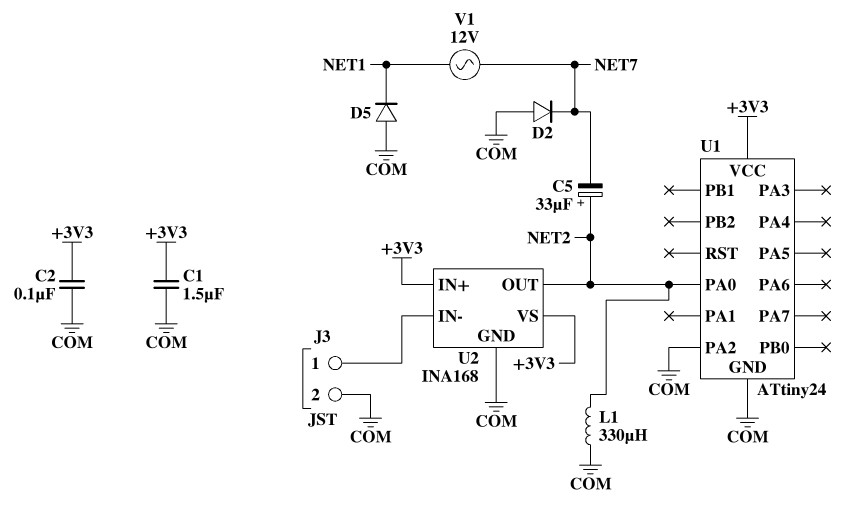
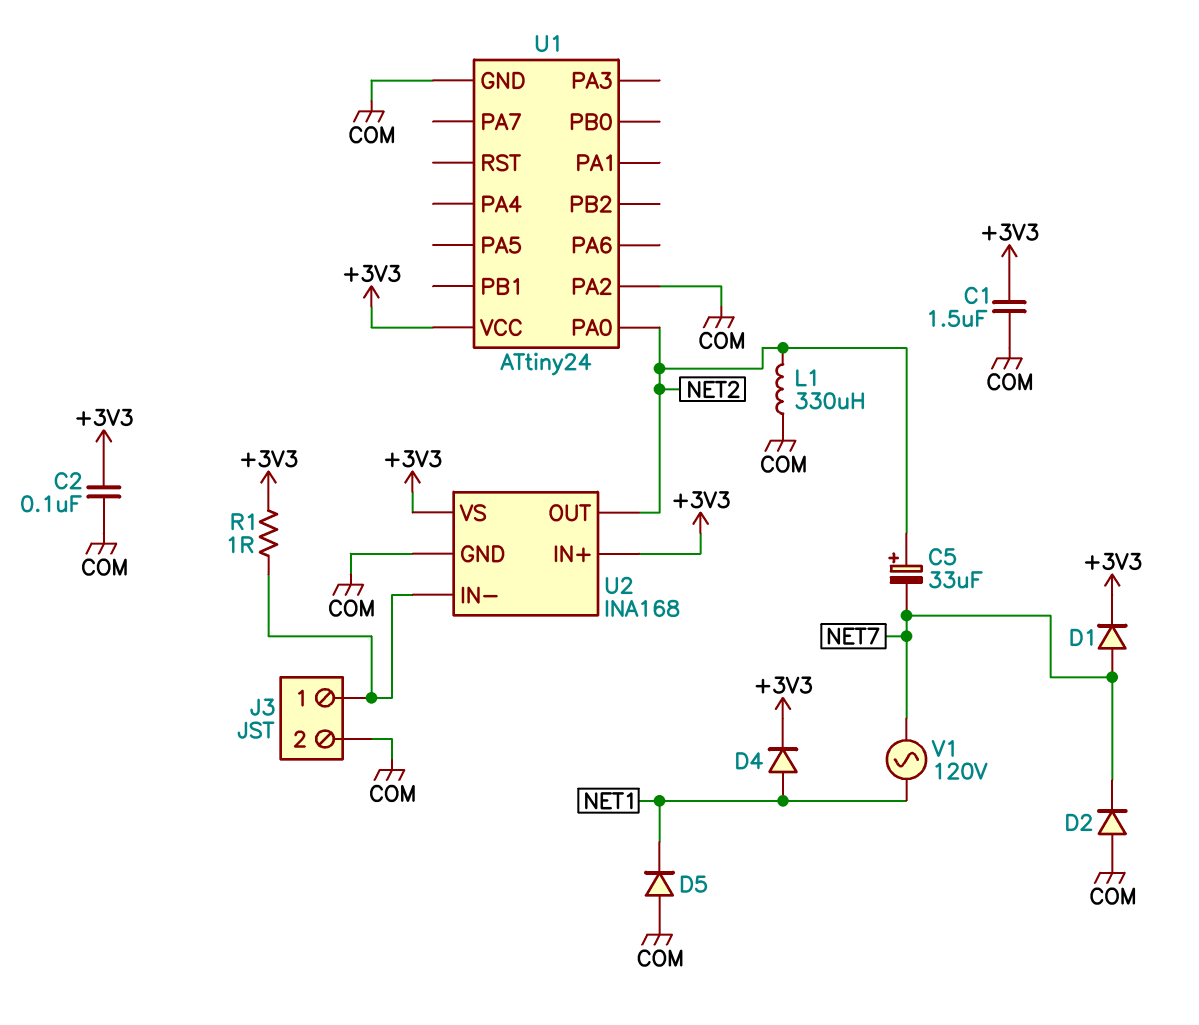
D1: none -> diode (A NET7, K +3V3)
D4: none -> diode (A NET1, K +3V3)
R1: none -> 1 (+3V3, J3/1)
V1: AC 12V (NET1, NET7) -> AC 120V (NET1, NET7)

